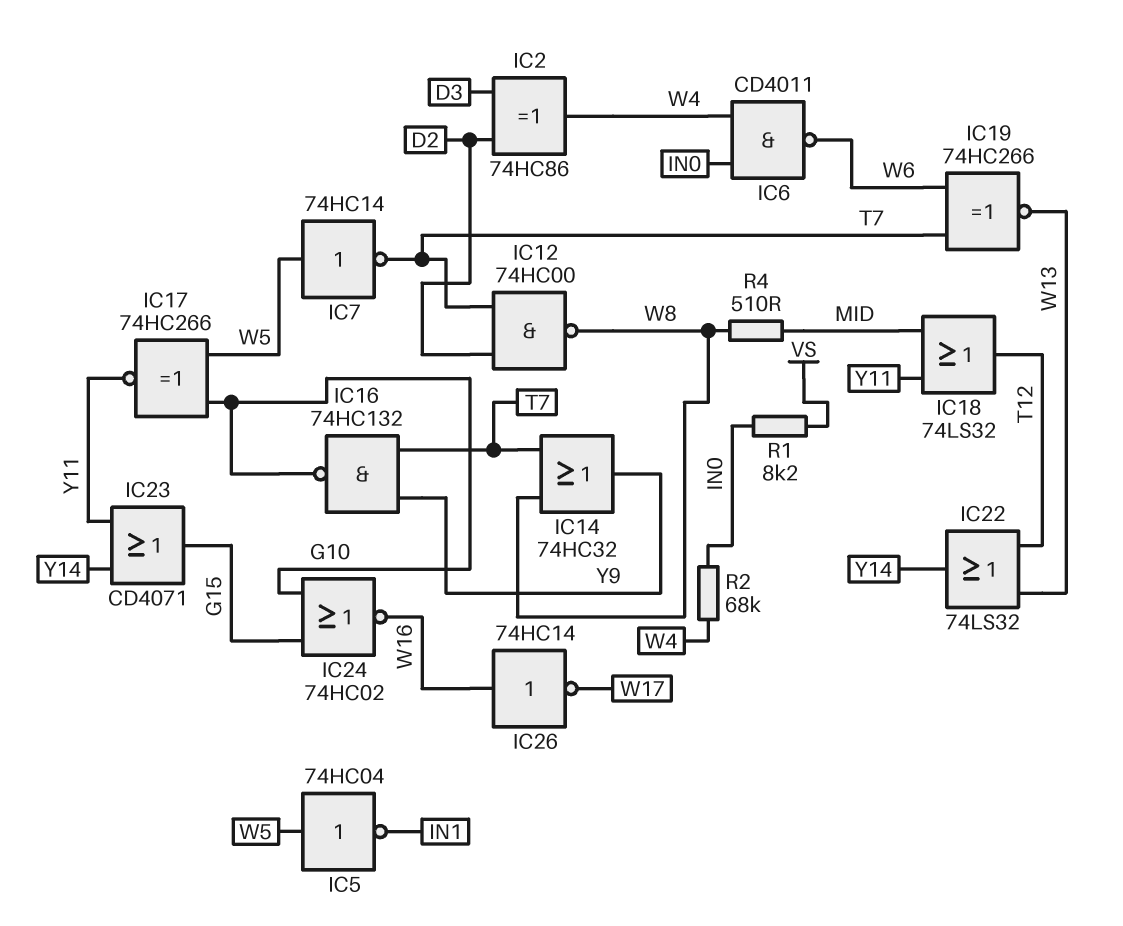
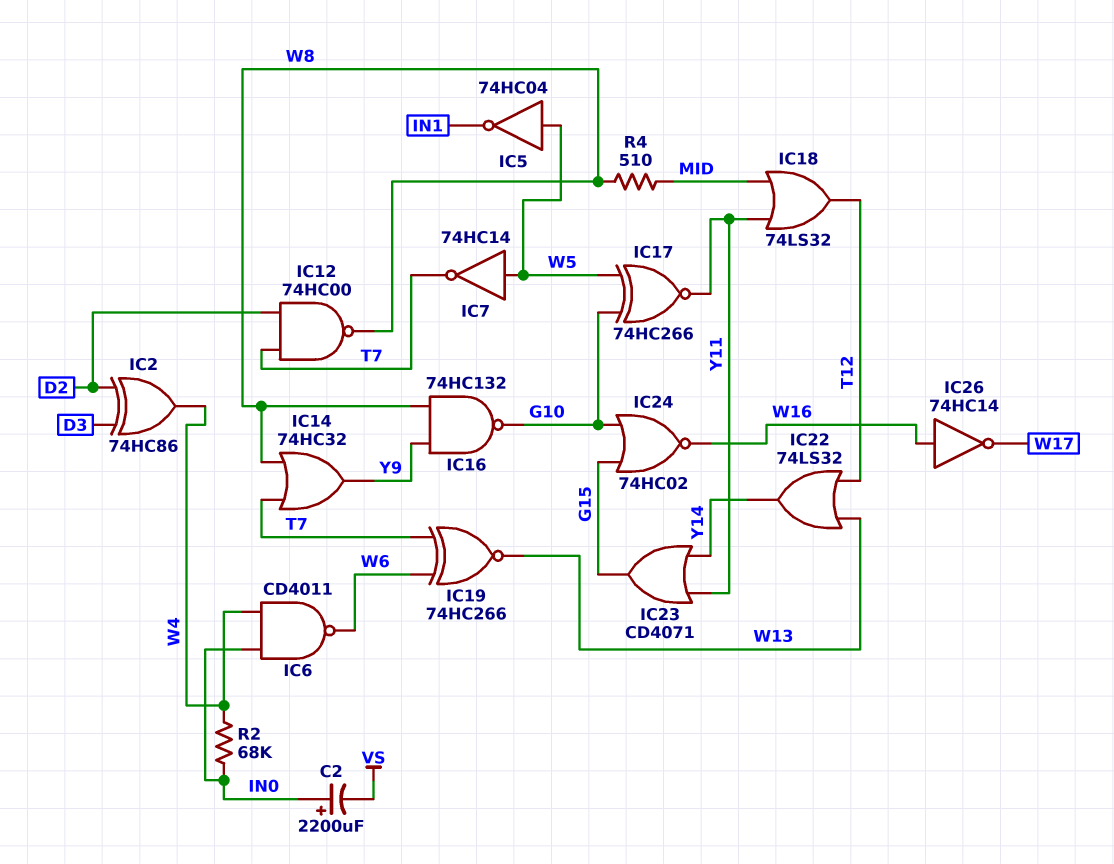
C2: none -> 2200uF (plus IN0, minus VS)
IC16: NAND 74HC132 (in T7, in Y9, out G10) -> NAND 74HC132 (in W8, in Y9, out G10)
R1: 8.2k (IN0, VS) -> none

